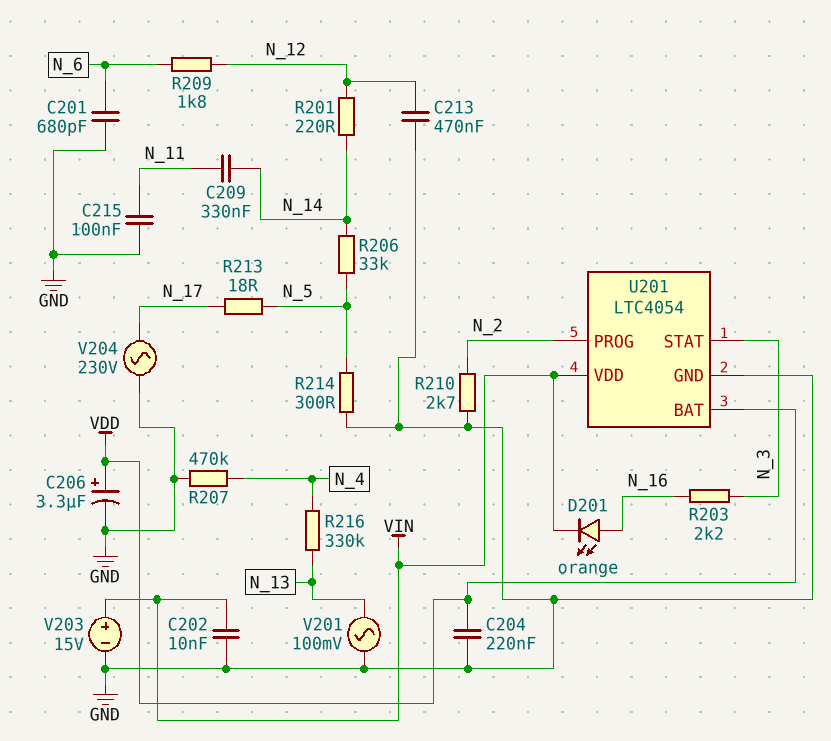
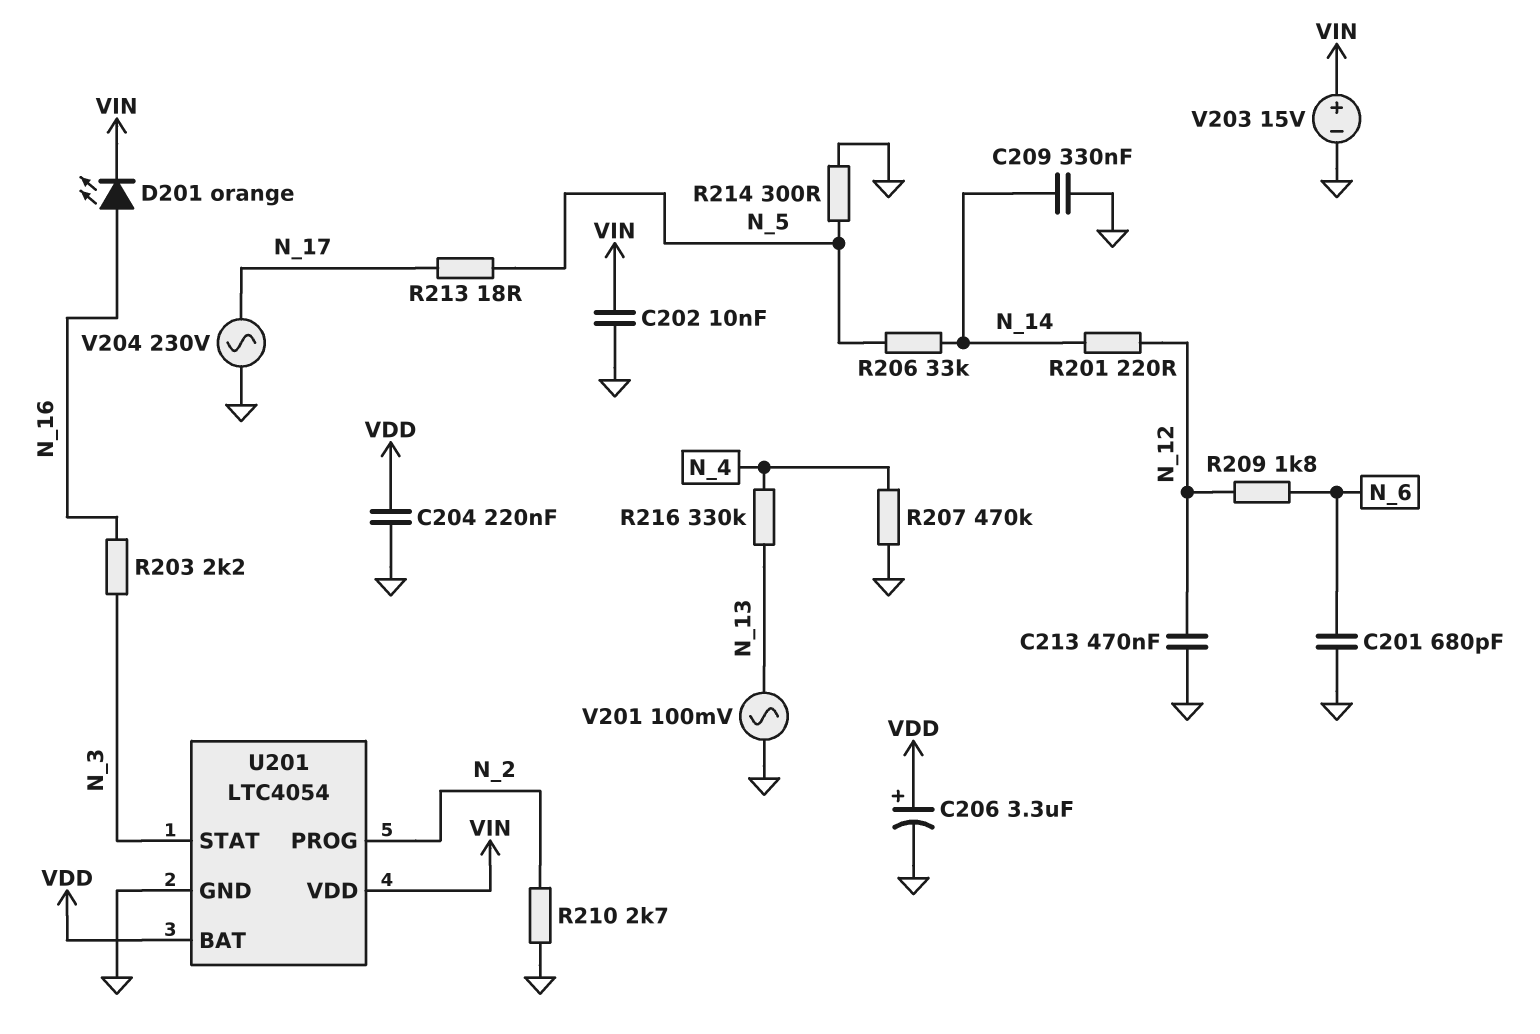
C209: 330nF (N_11, N_14) -> 330nF (GND, N_14)
C215: 100nF (GND, N_11) -> none

